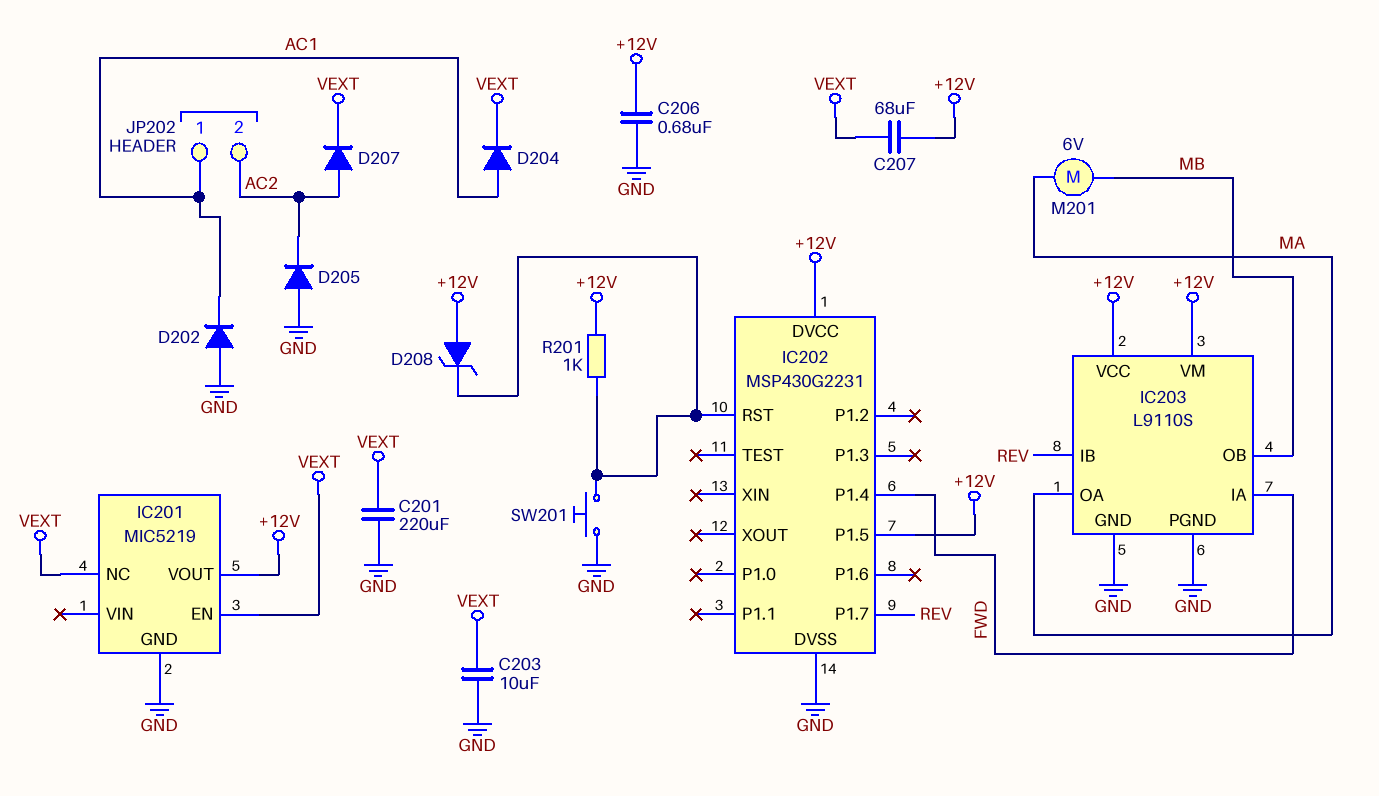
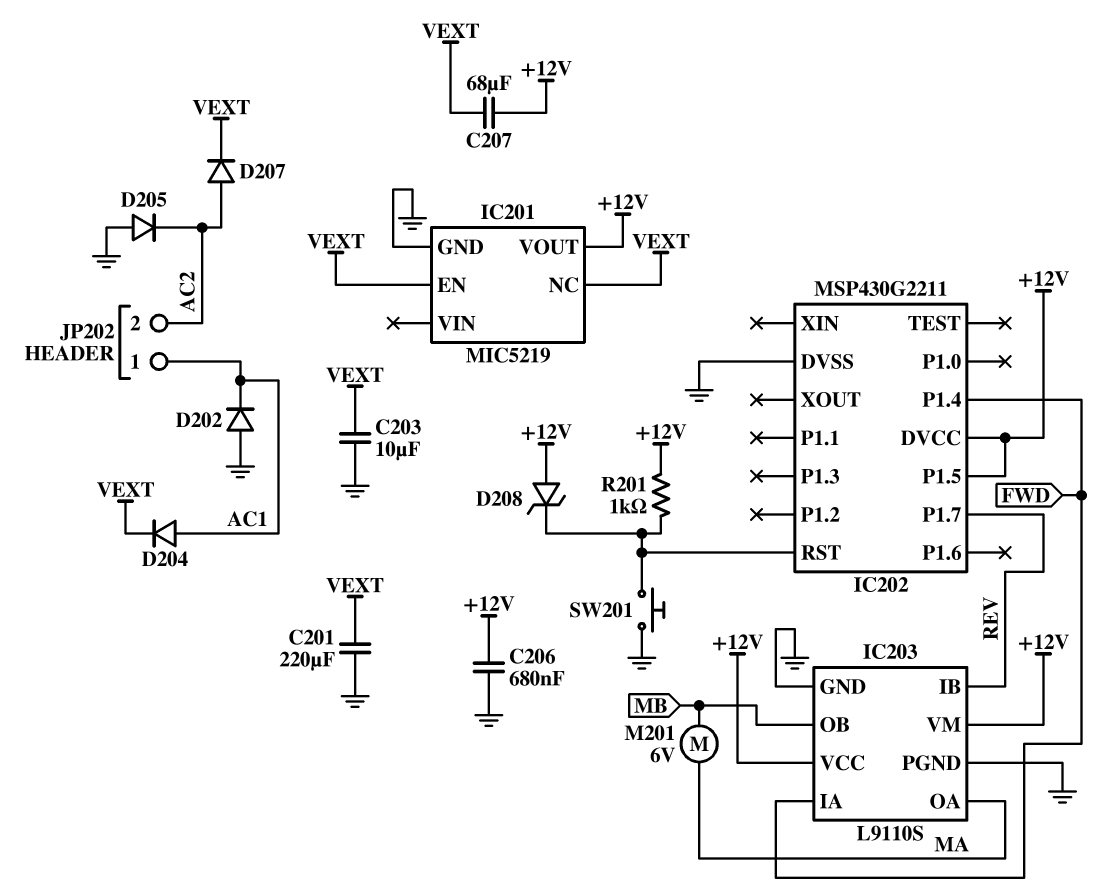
IC202: MSP430G2231 -> MSP430G2211

